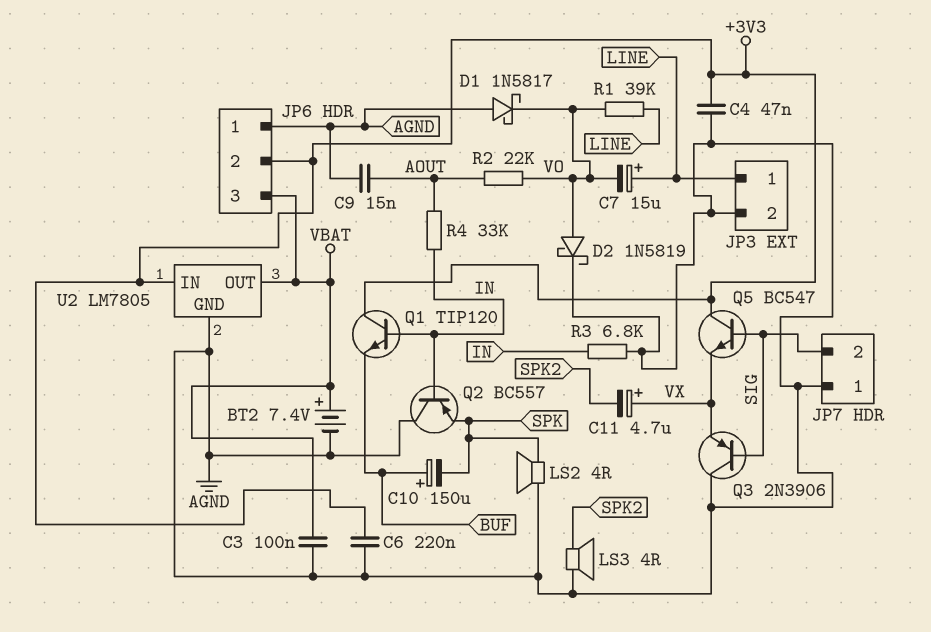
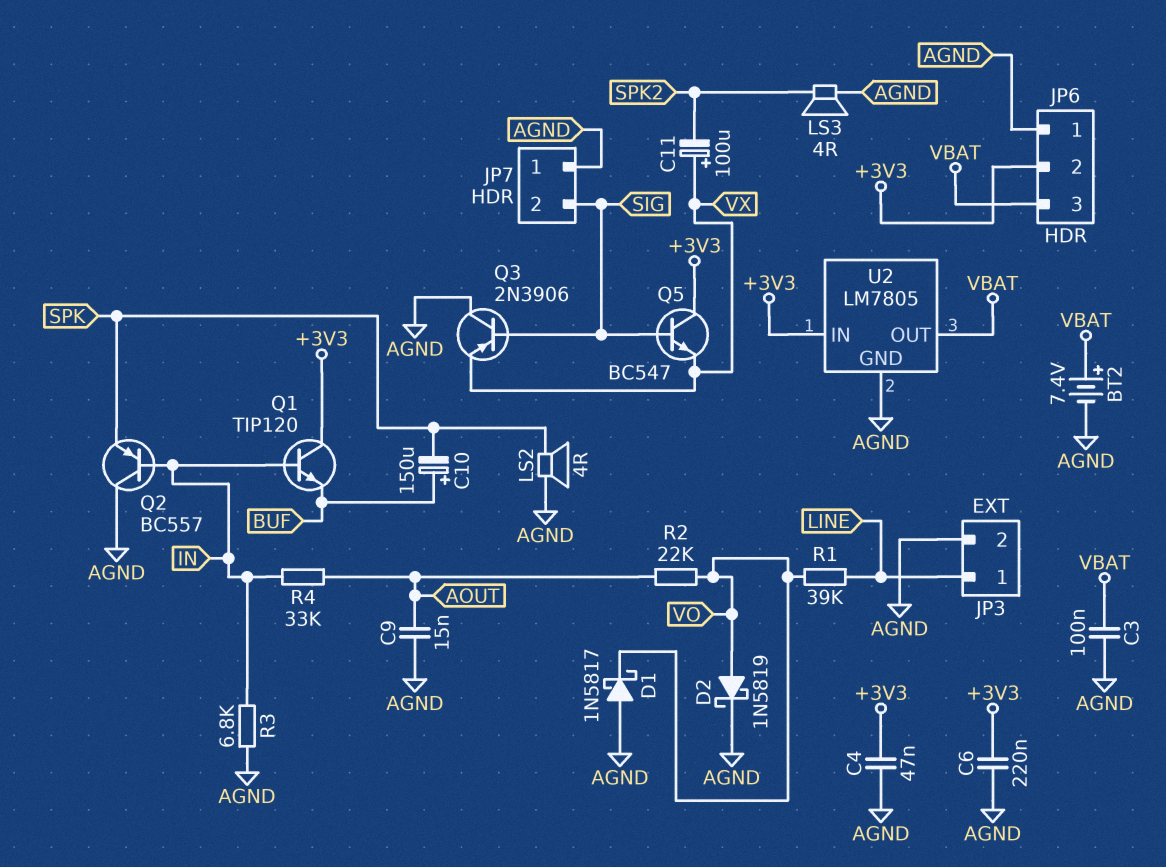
C7: 15uF (plus LINE, minus VO) -> none
C11: 4.7uF (plus VX, minus SPK2) -> 100uF (plus VX, minus SPK2)

